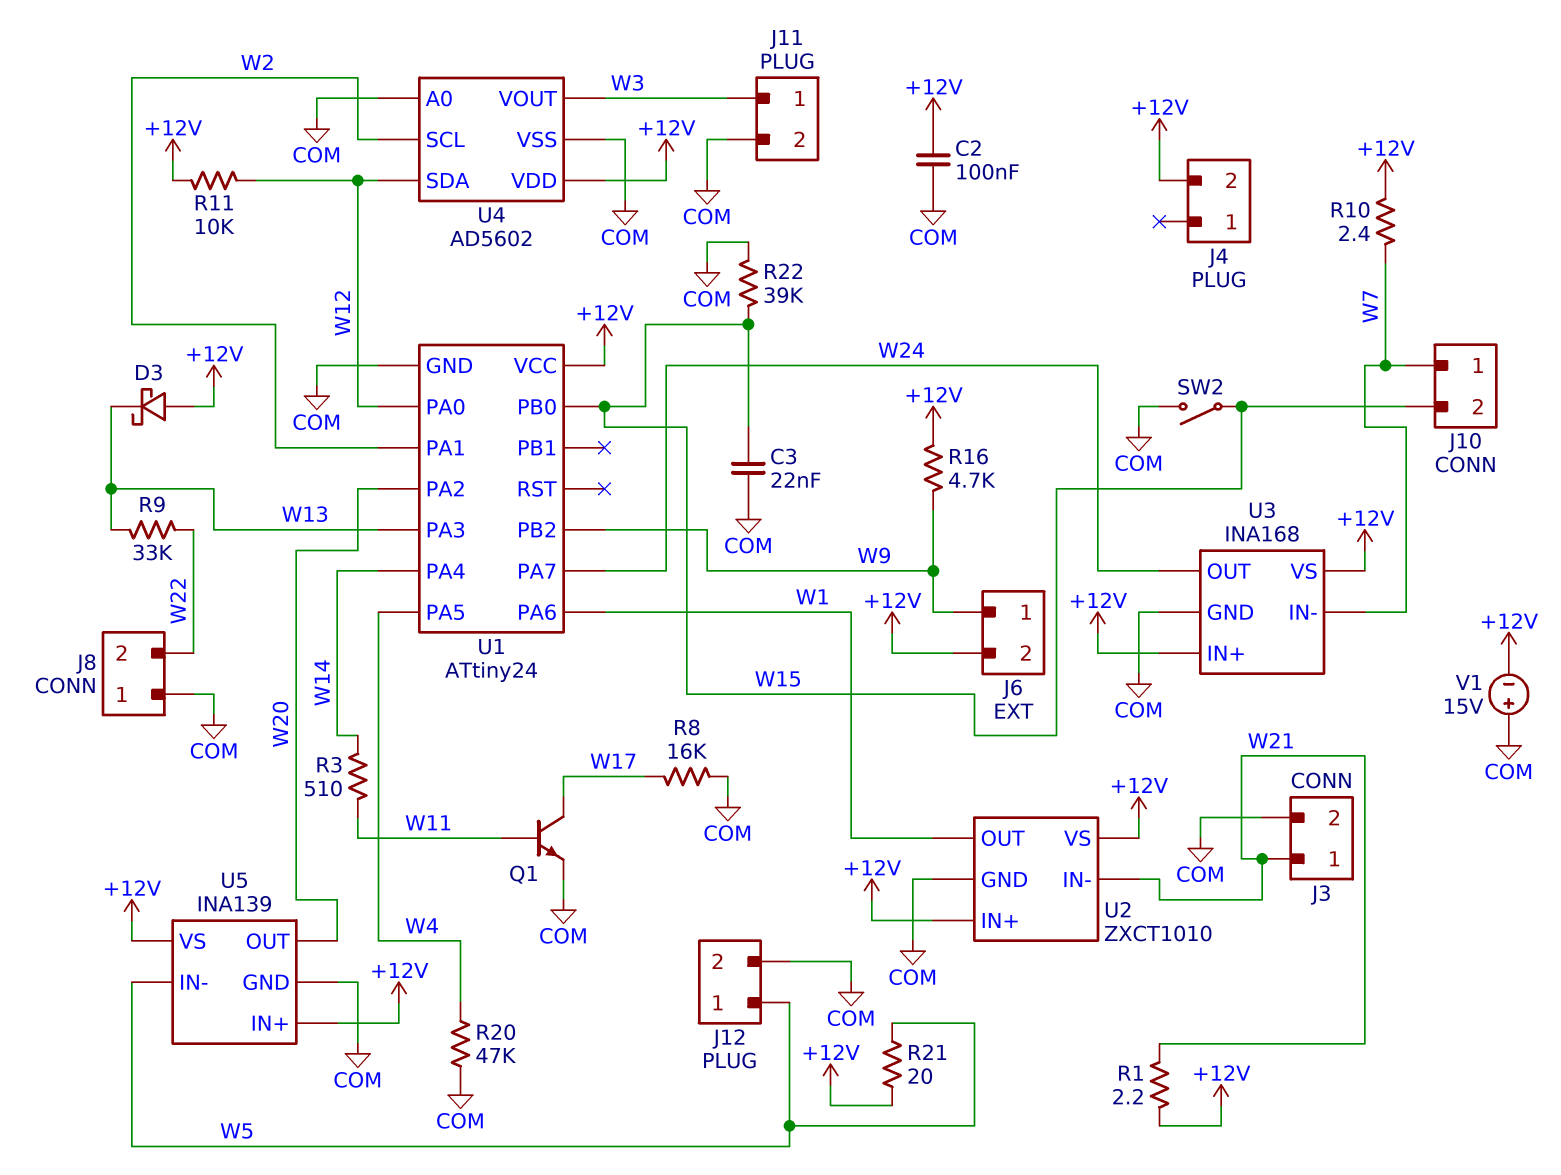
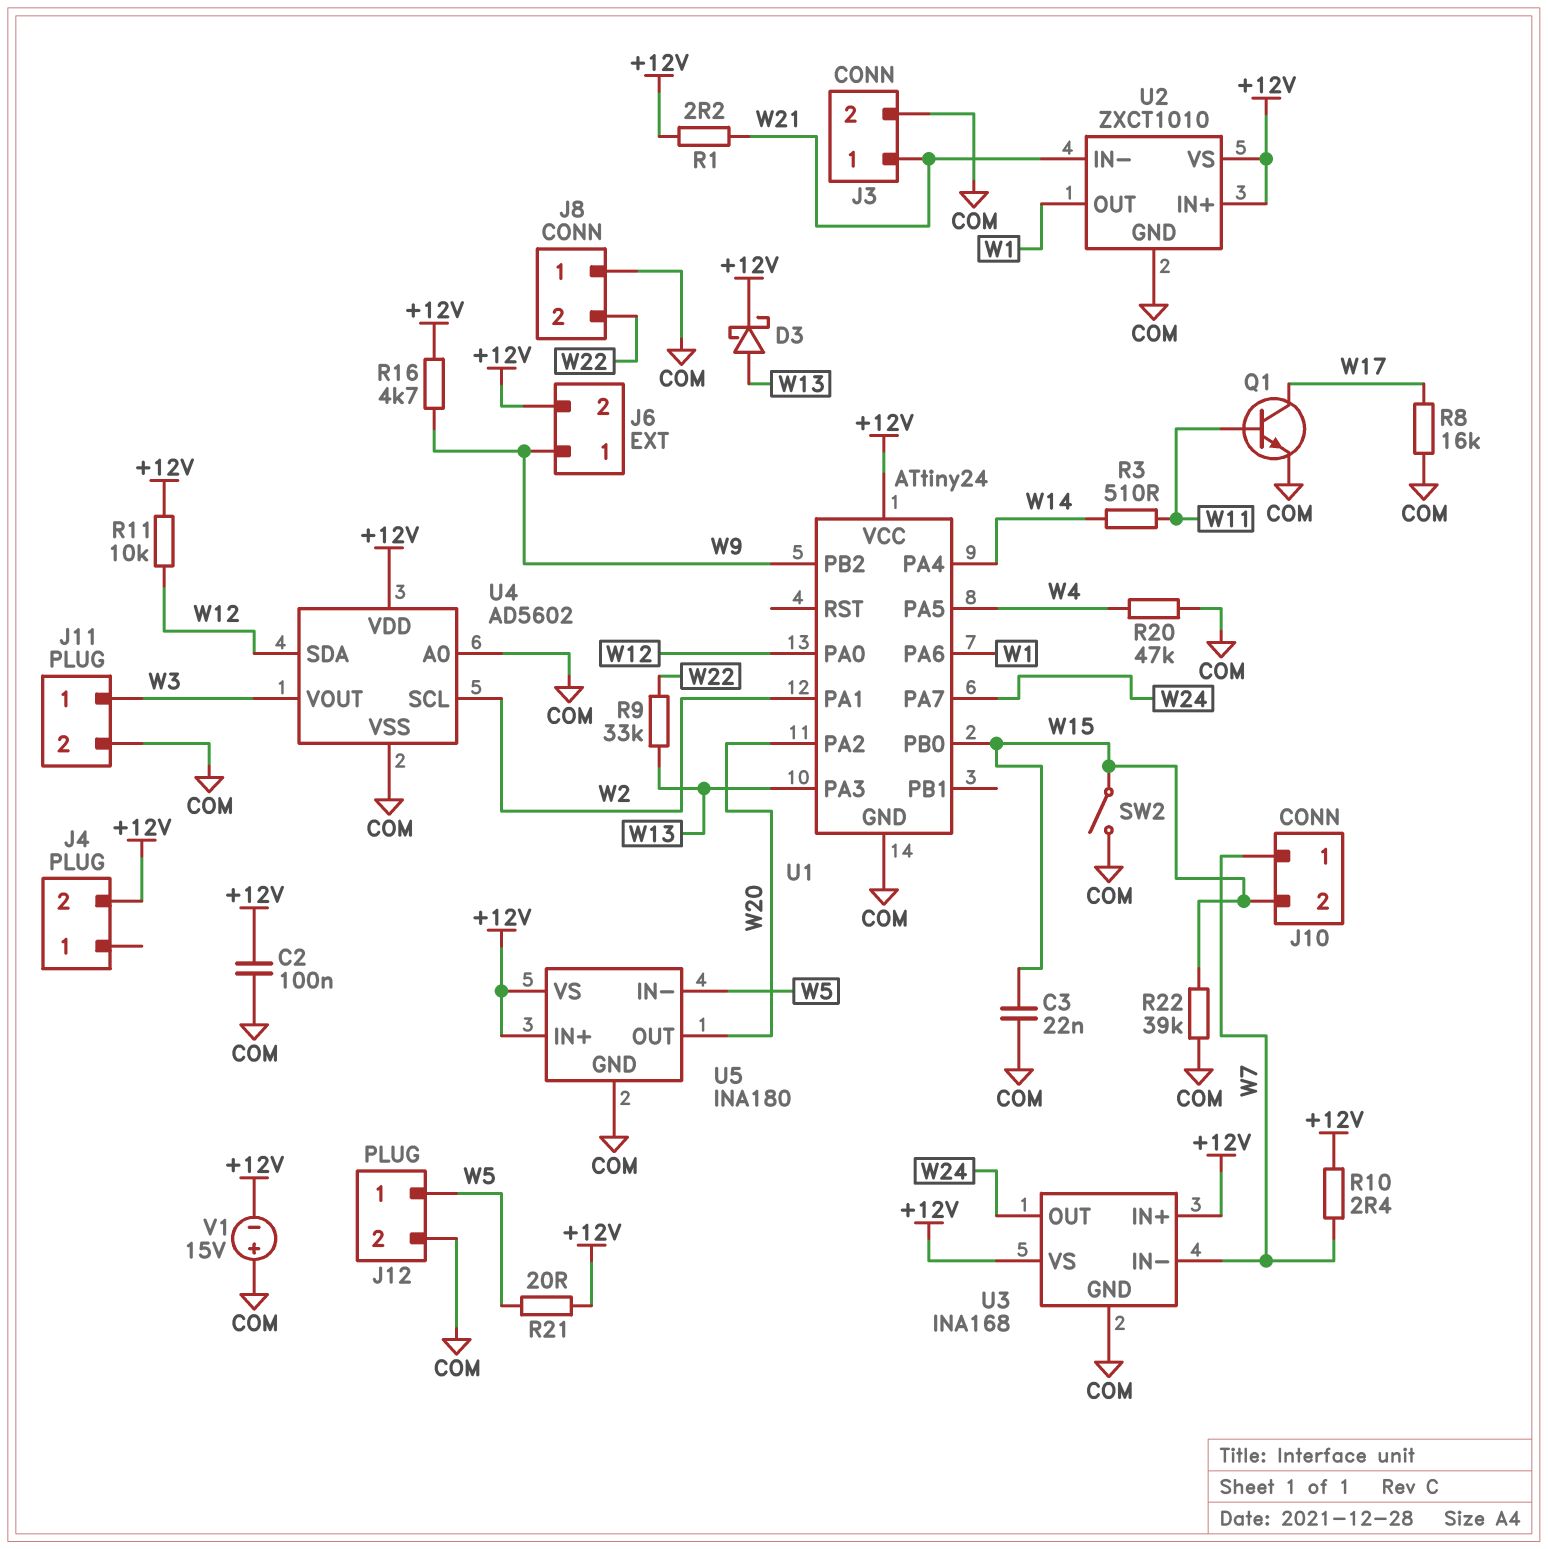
D3: schottky (A +12V, K W13) -> schottky (A W13, K +12V)
U5: INA139 -> INA180

